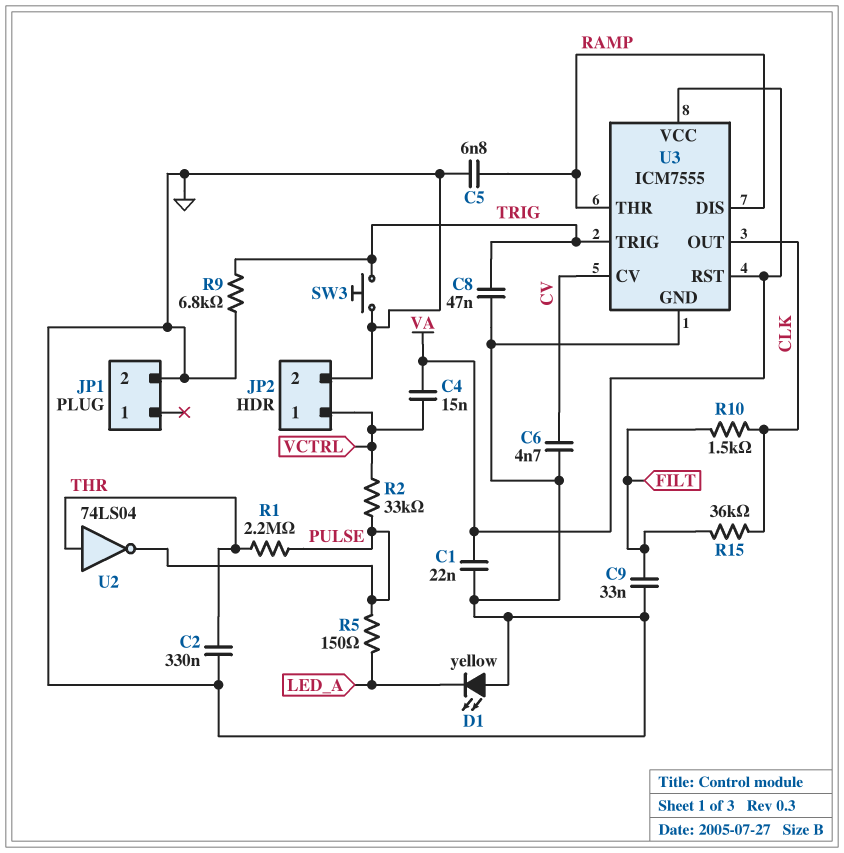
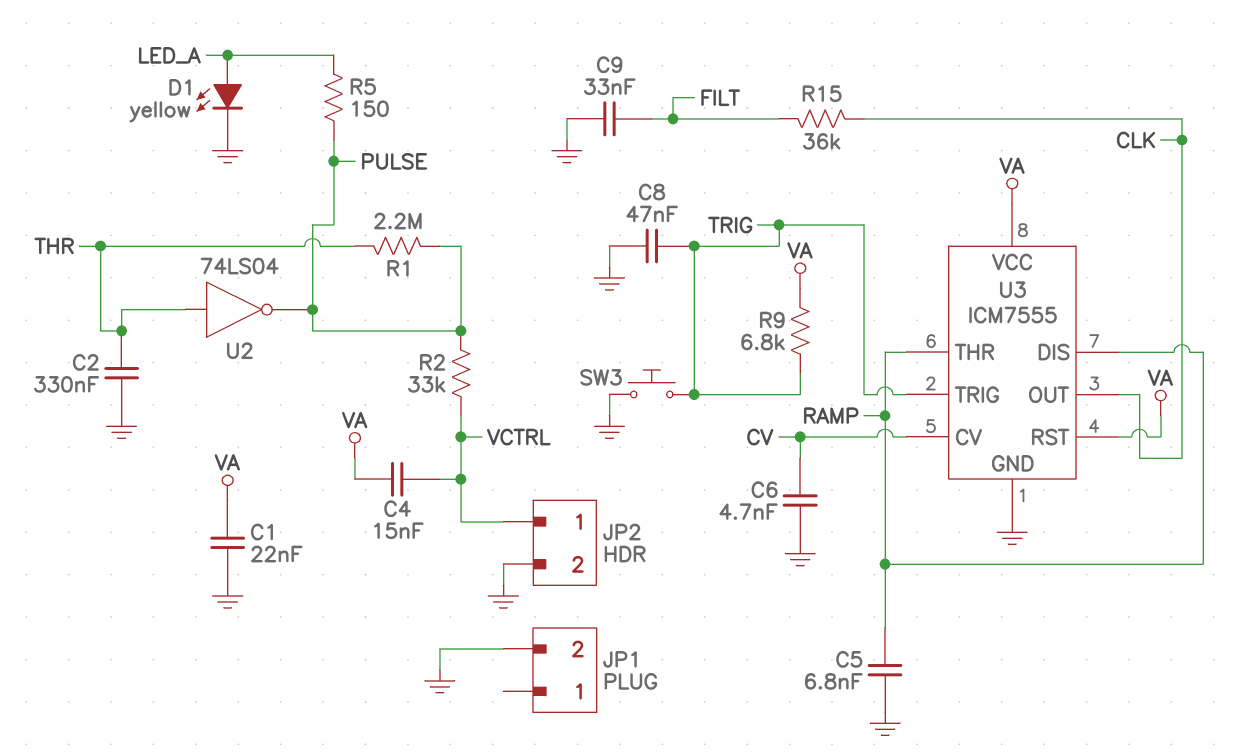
D1: LED yellow (A GND, K LED_A) -> LED yellow (A LED_A, K GND)
R9: 6.8k (GND, TRIG) -> 6.8k (TRIG, VA)
R10: 1.5k (CLK, FILT) -> none

